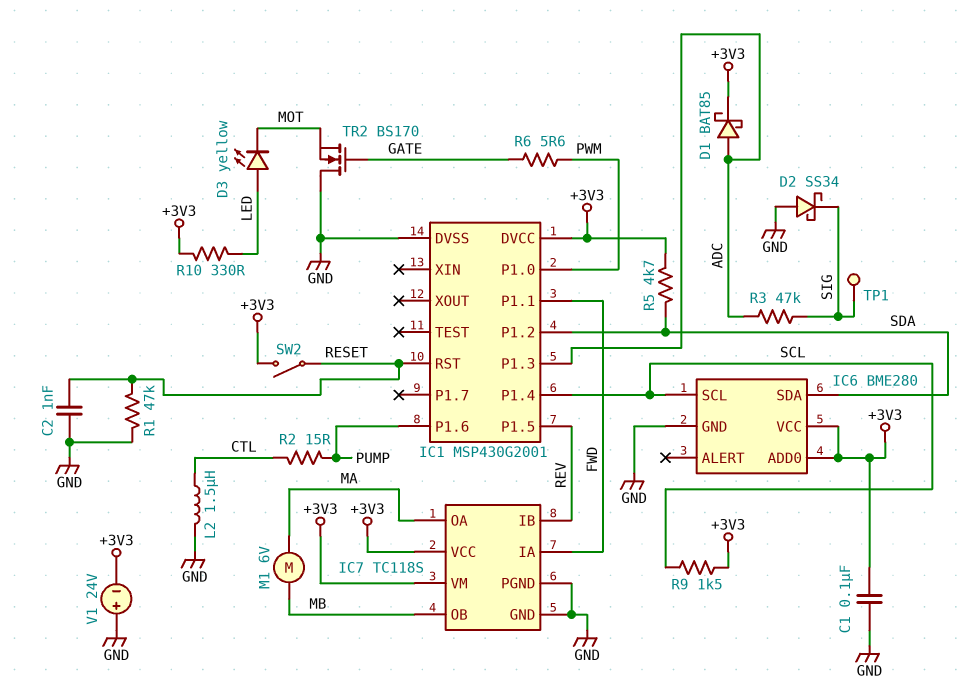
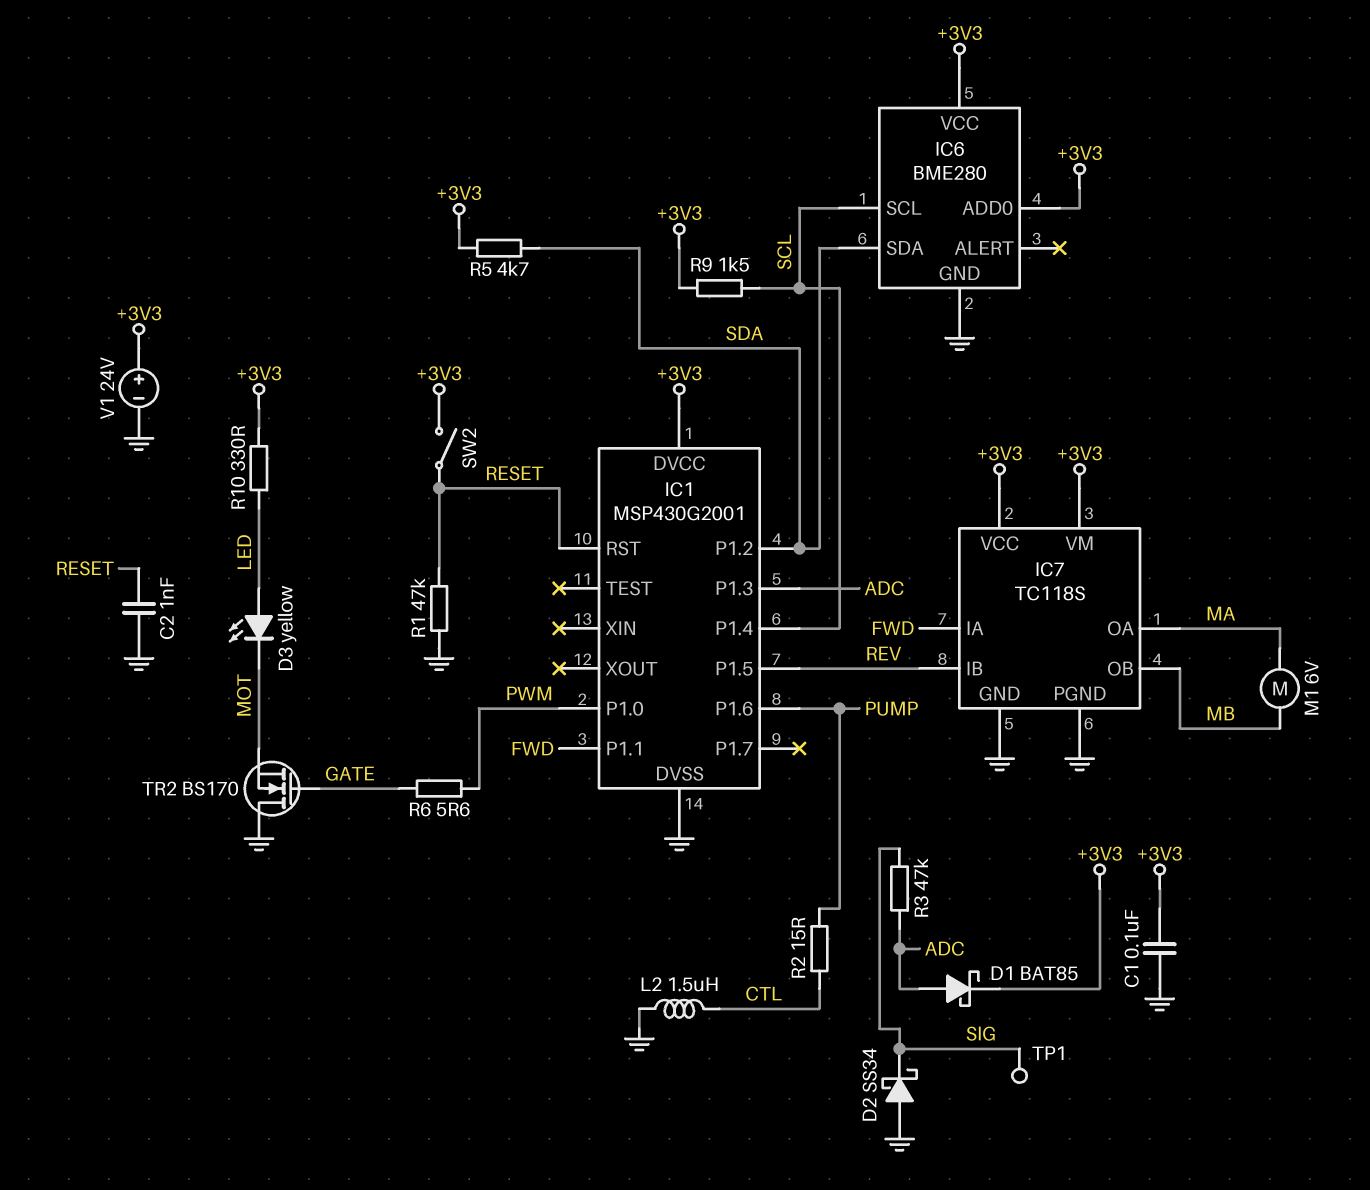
V1: 24V (plus GND, minus +3V3) -> 24V (plus +3V3, minus GND)

